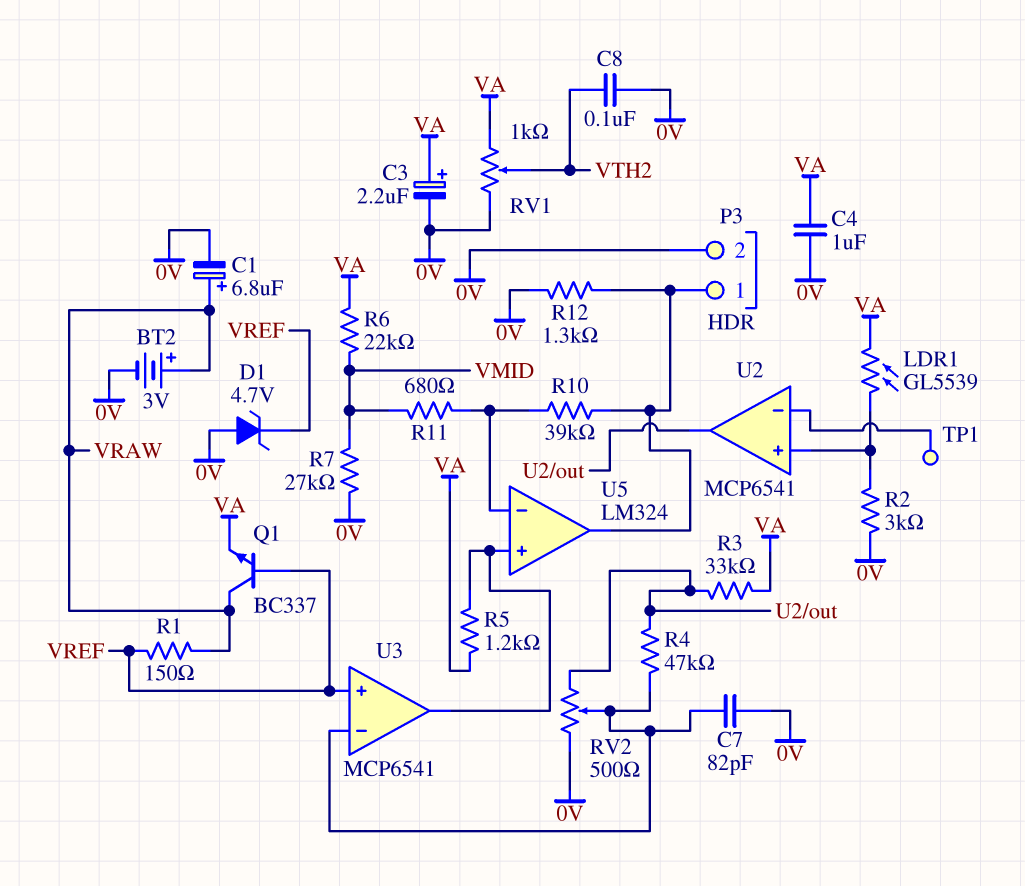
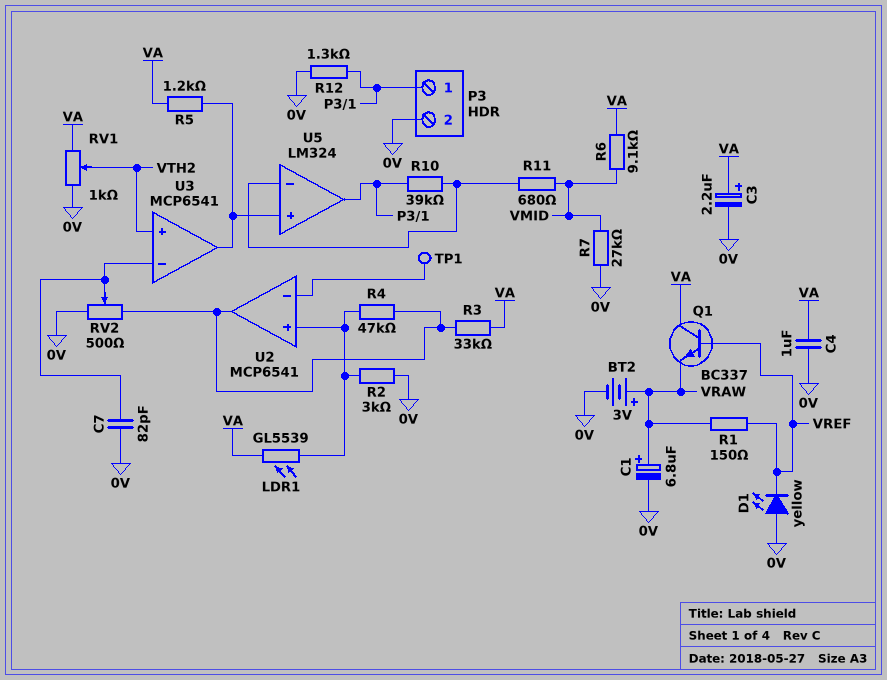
C8: 100nF (0V, VTH2) -> none
D1: zener 4.7V (A 0V, K VREF) -> LED yellow (A 0V, K VREF)
Q1: NPN BC337 (B VREF, C VRAW, E VA) -> NPN BC337 (B VREF, C VA, E VRAW)
R4: 47k (U2/out, U3/in-) -> 47k (U2/in+, U2/out)
R6: 22k (VA, VMID) -> 9.1k (VA, VMID)
U3 pin in+: VREF -> VTH2

